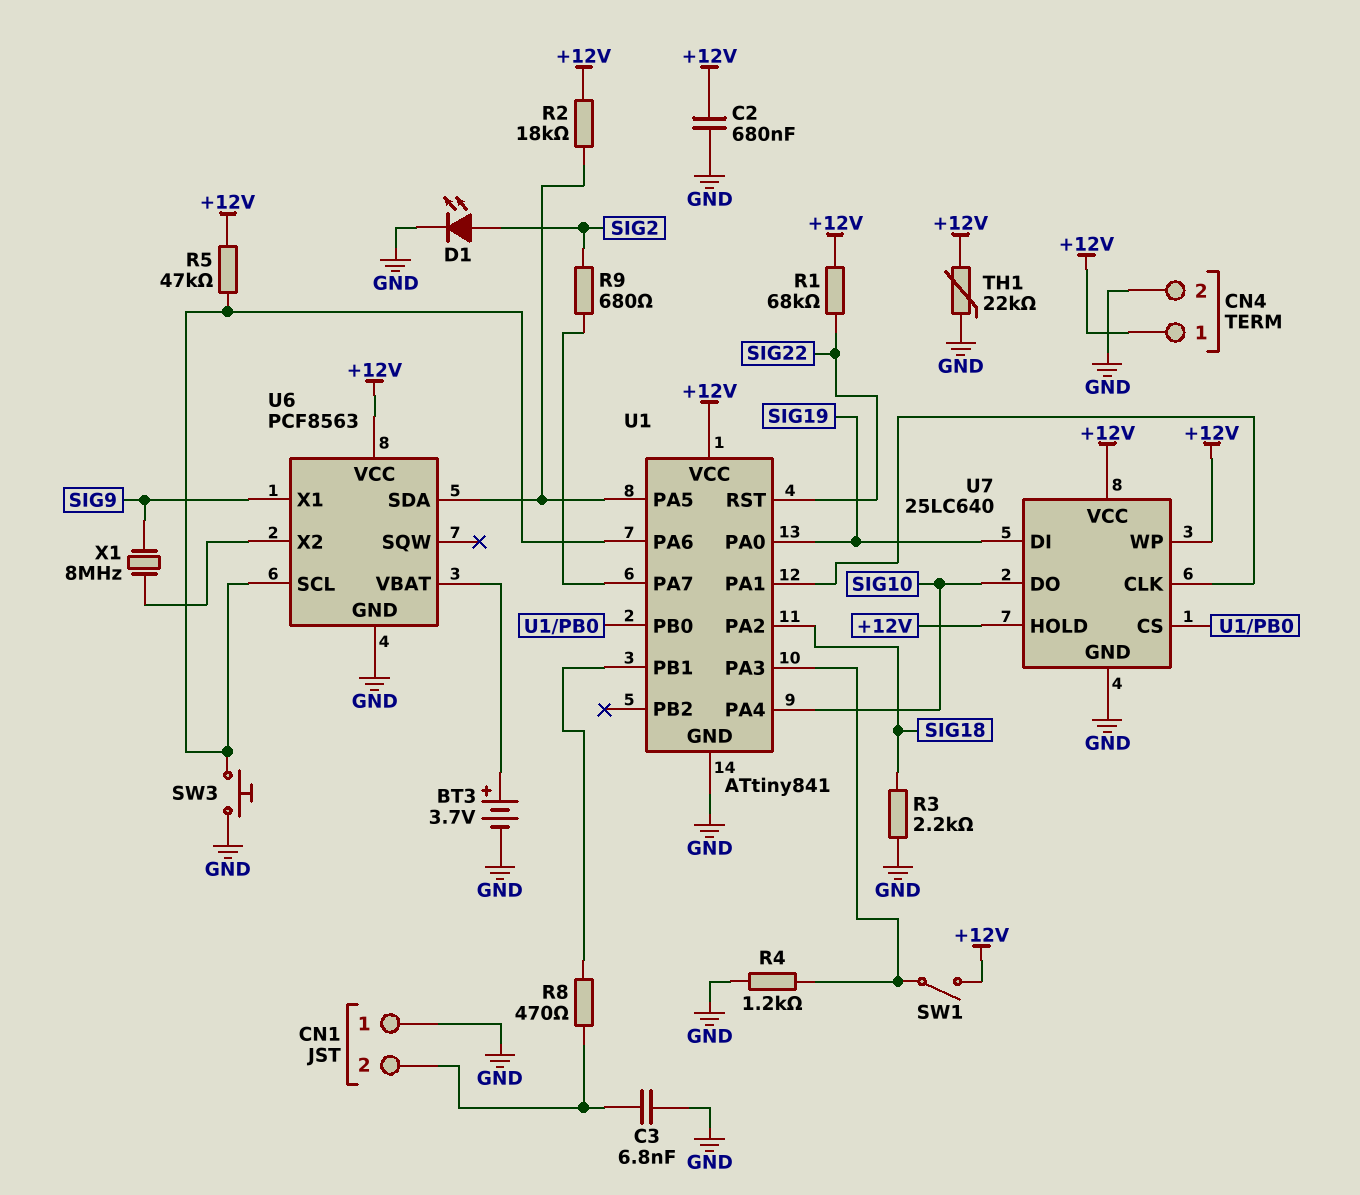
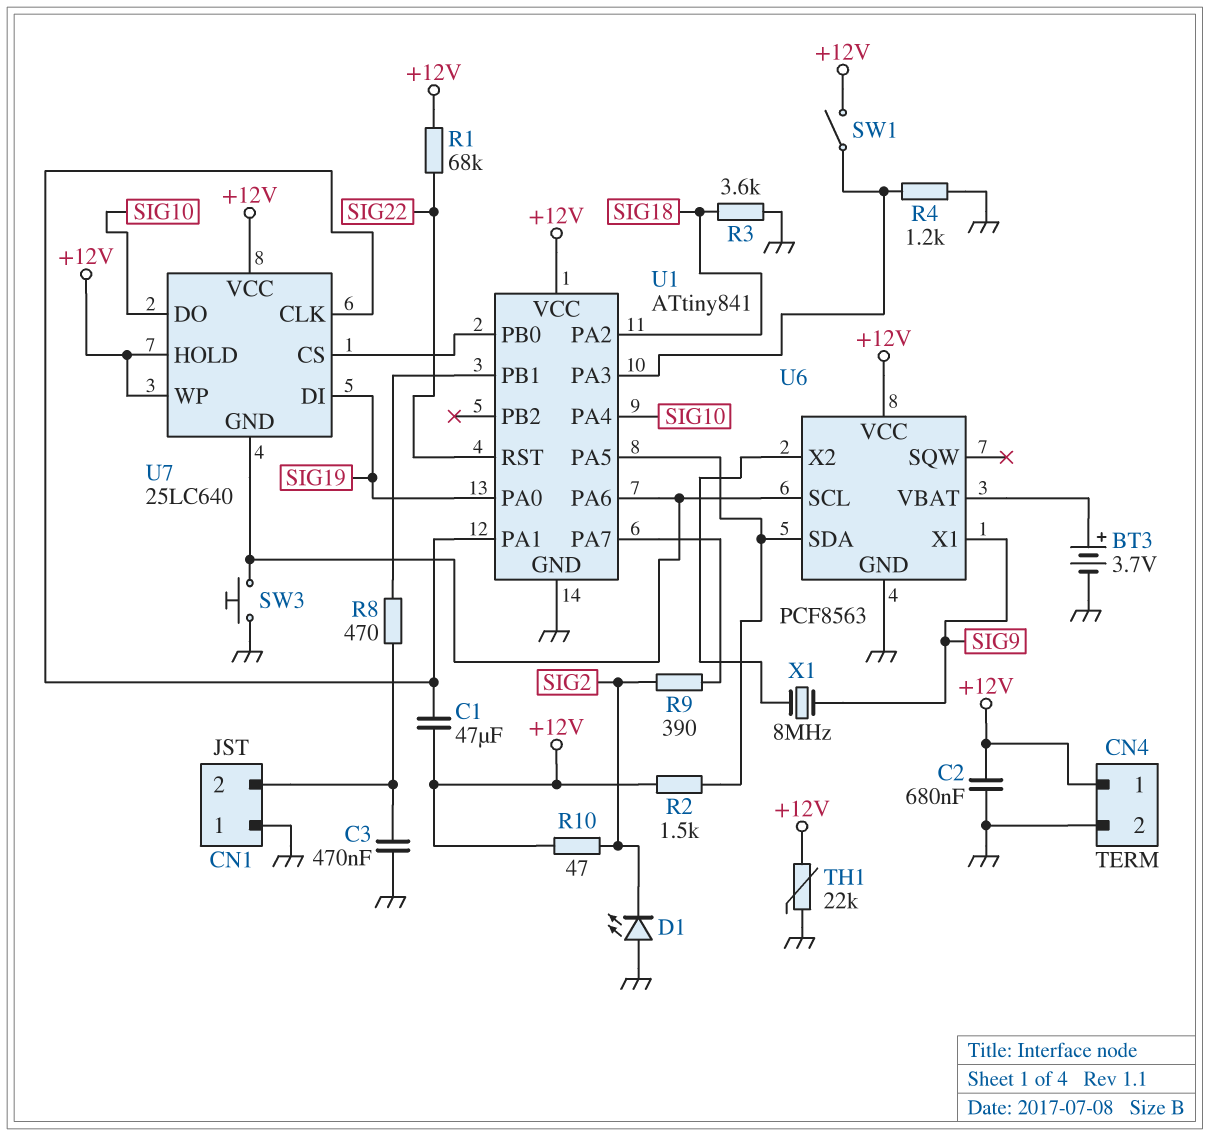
C1: none -> 47uF (+12V, U1/PA1)
C3: 6.8nF (CN1/2, GND) -> 470nF (CN1/2, GND)
D1: LED (A SIG2, K GND) -> LED (A GND, K SIG2)
R2: 18k (+12V, U1/PA5) -> 1.5k (+12V, U1/PA5)
R3: 2.2k (GND, SIG18) -> 3.6k (GND, SIG18)
R5: 47k (+12V, U1/PA6) -> none
R9: 680 (SIG2, U1/PA7) -> 390 (SIG2, U1/PA7)
R10: none -> 47 (+12V, SIG2)
U7 pin GND: GND -> U1/PA6

